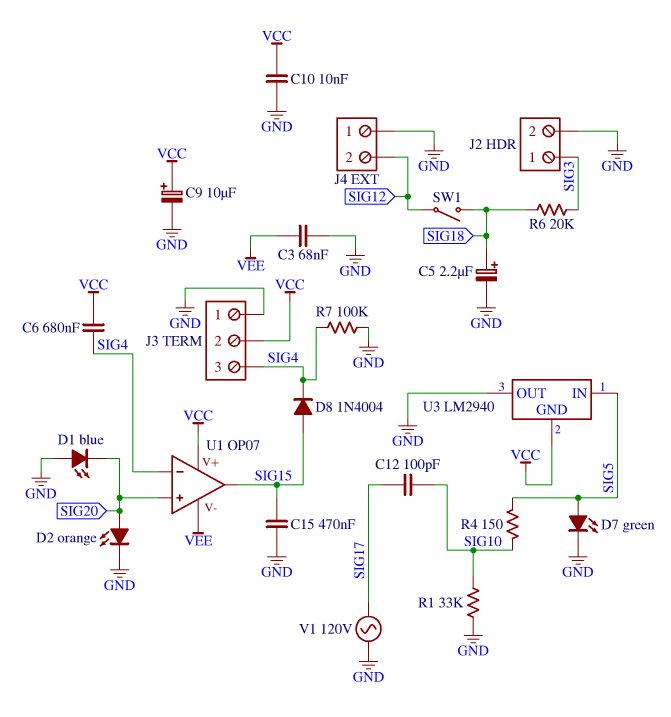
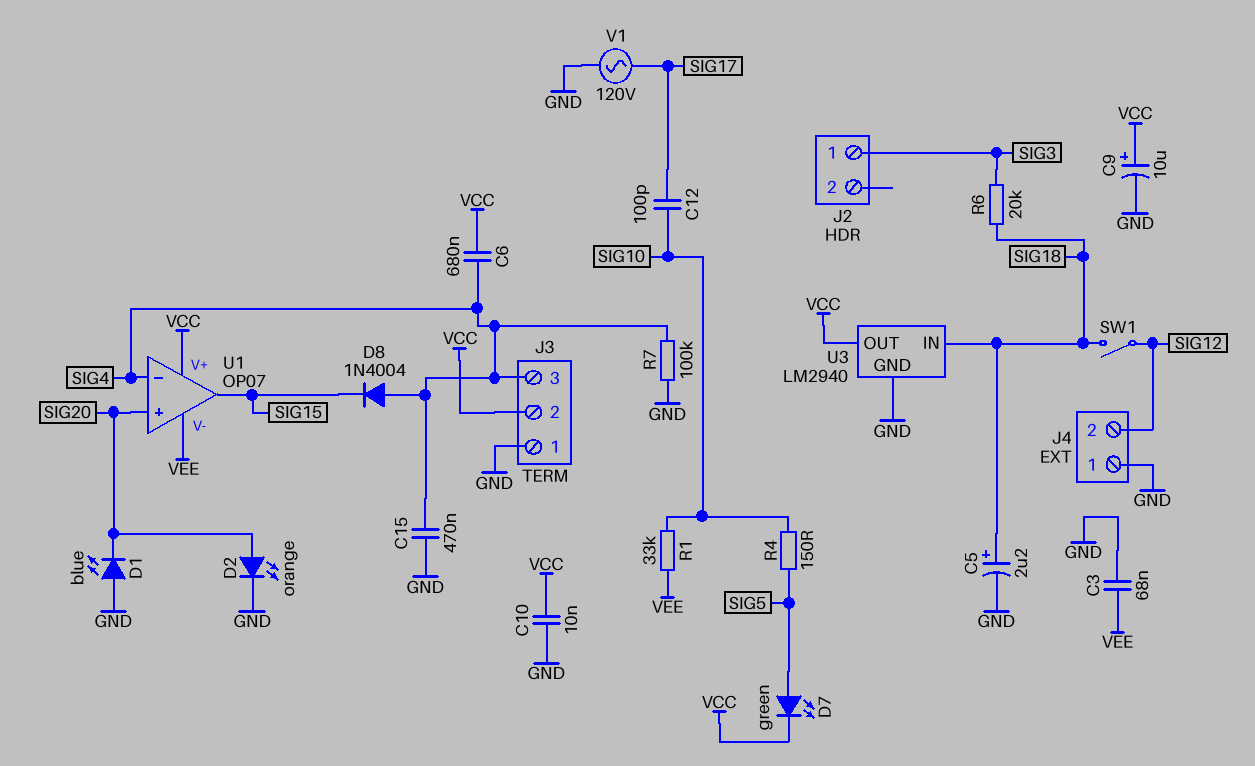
C15: 470nF (GND, SIG15) -> 470nF (GND, SIG4)
D7: LED green (A SIG5, K GND) -> LED green (A SIG5, K VCC)
D8: diode 1N4004 (A SIG15, K SIG4) -> diode 1N4004 (A SIG4, K SIG15)
J2 pin 2: GND -> none
R1: 33k (GND, SIG10) -> 33k (SIG10, VEE)
U3 pin GND: VCC -> GND
U3 pin IN: SIG5 -> SIG18
U3 pin OUT: GND -> VCC

